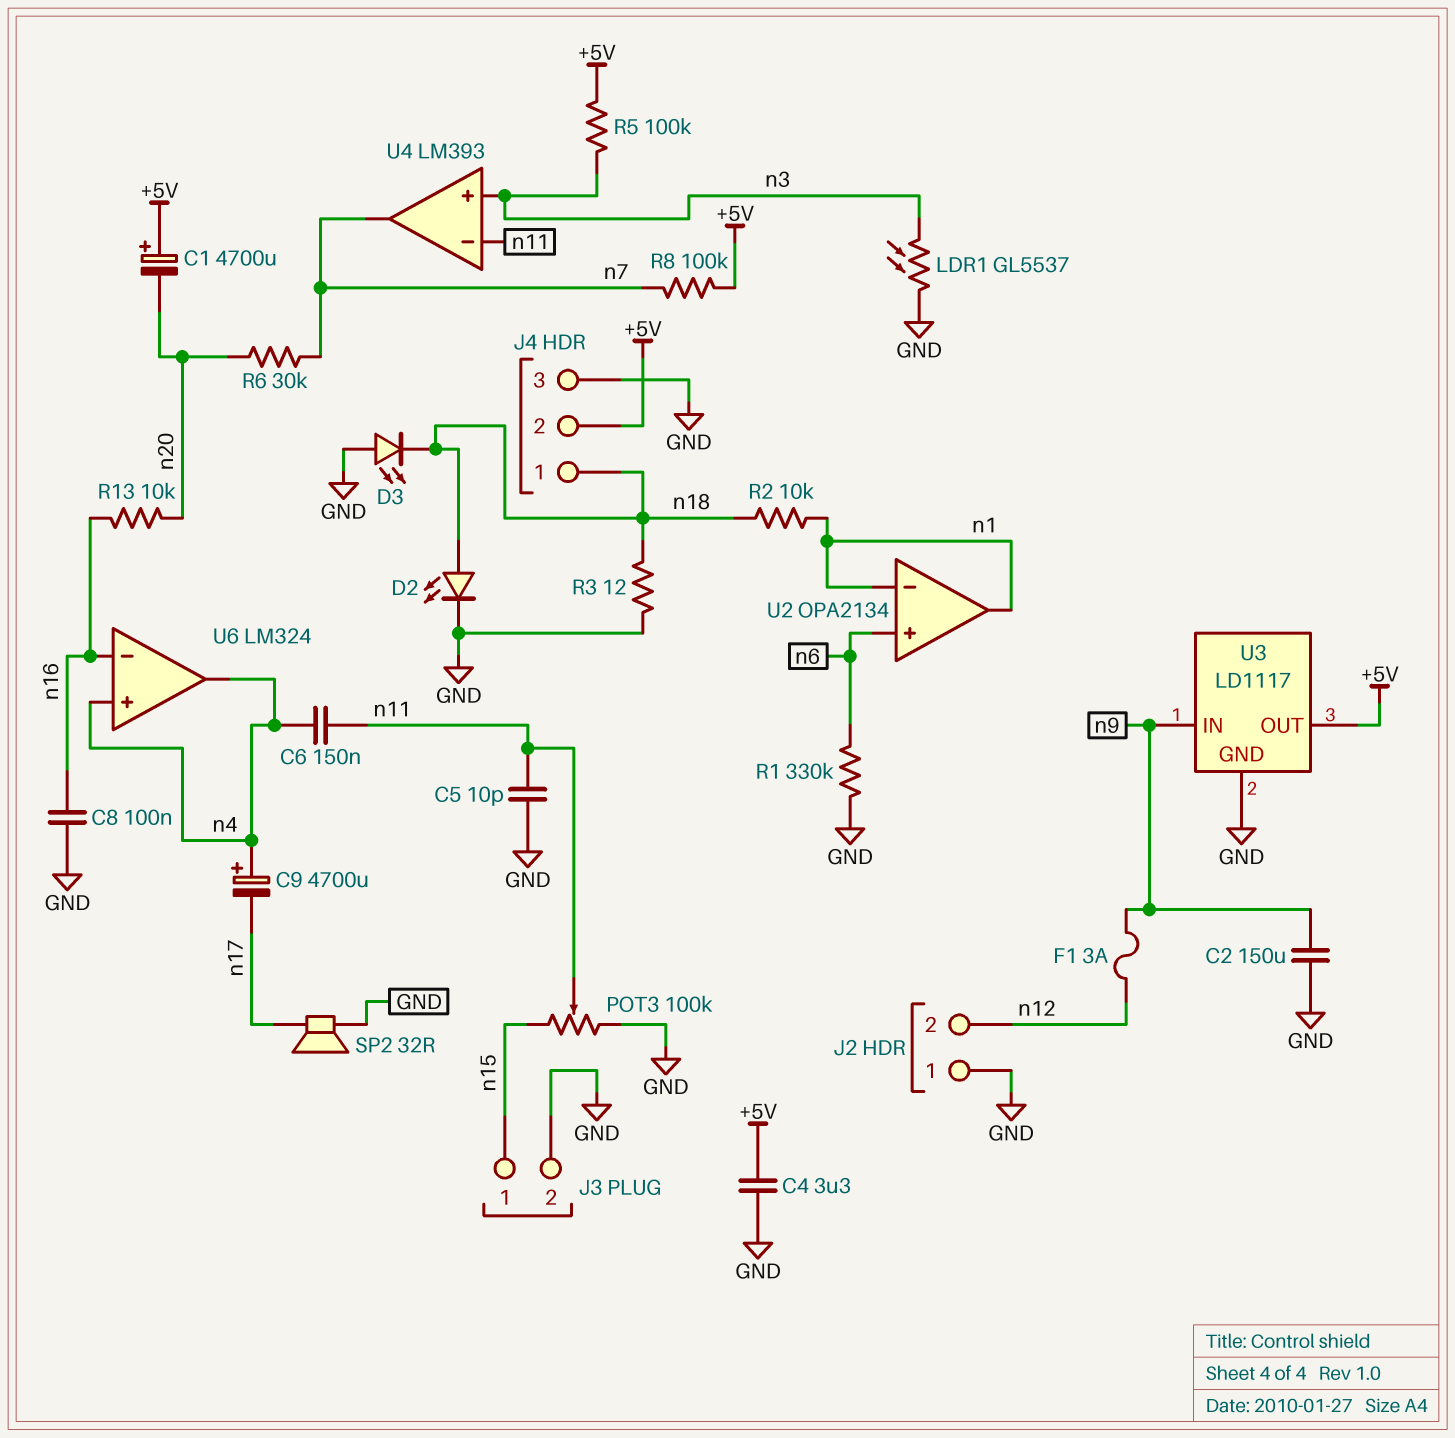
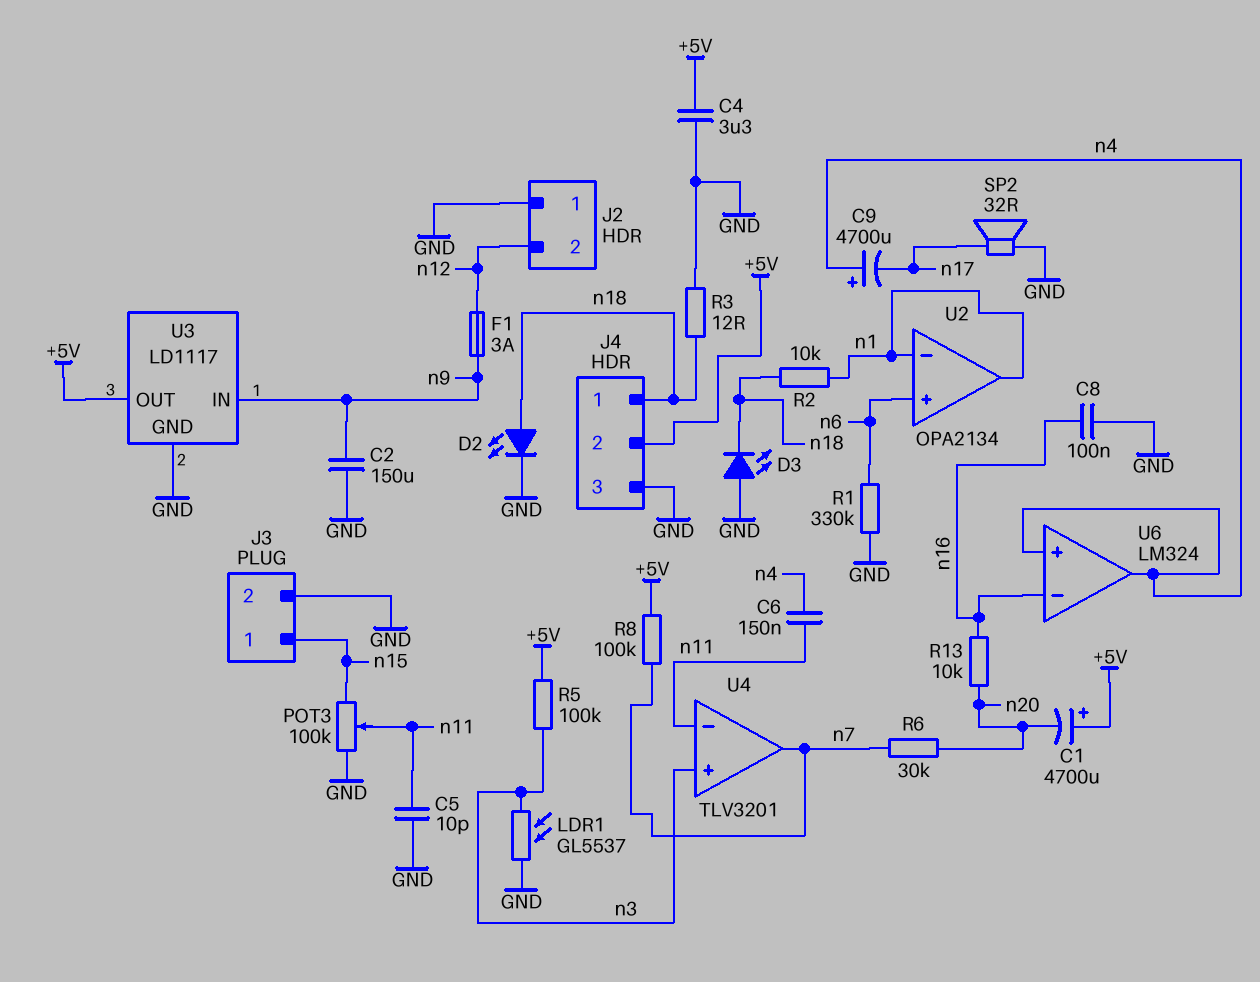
U4: LM393 -> TLV3201

